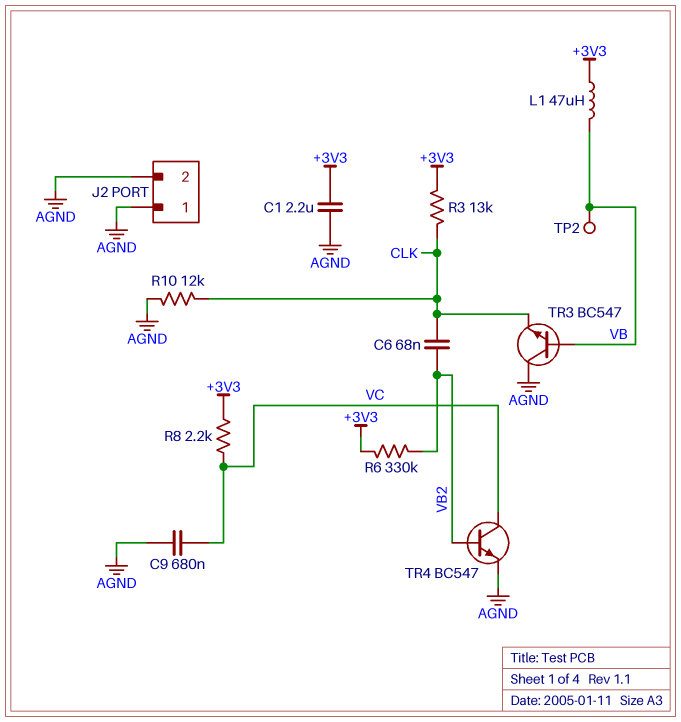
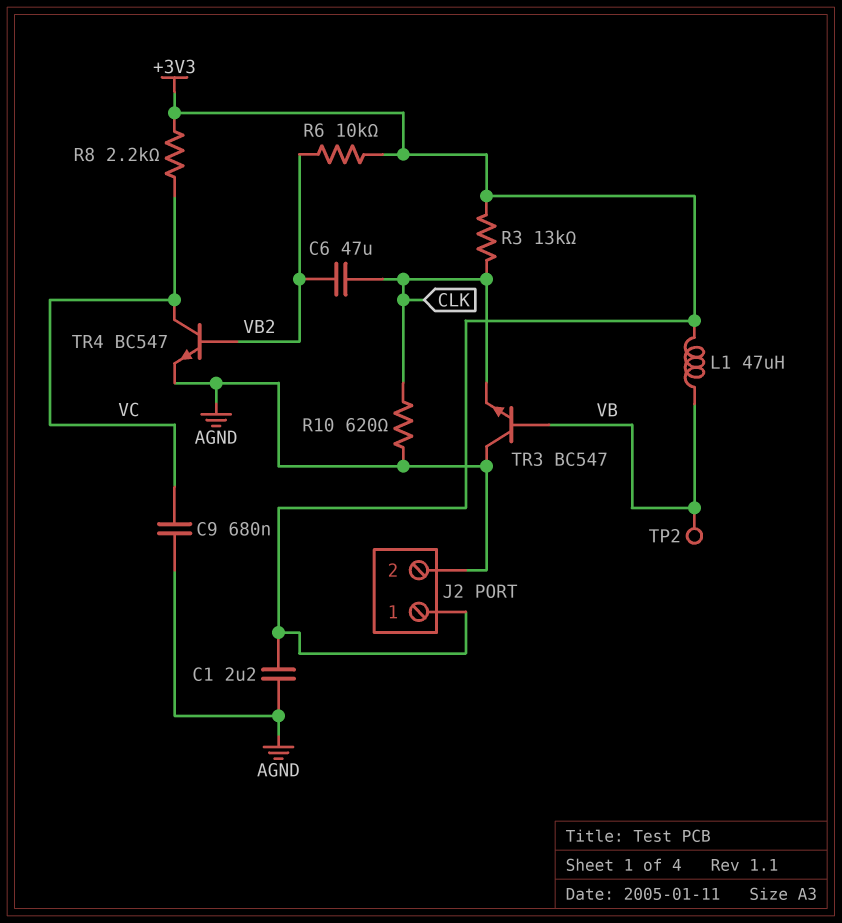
C6: 68nF (CLK, VB2) -> 47uF (CLK, VB2)
J2 pin 1: AGND -> +3V3
R6: 330k (+3V3, VB2) -> 10k (+3V3, VB2)
R10: 12k (AGND, CLK) -> 620 (AGND, CLK)

